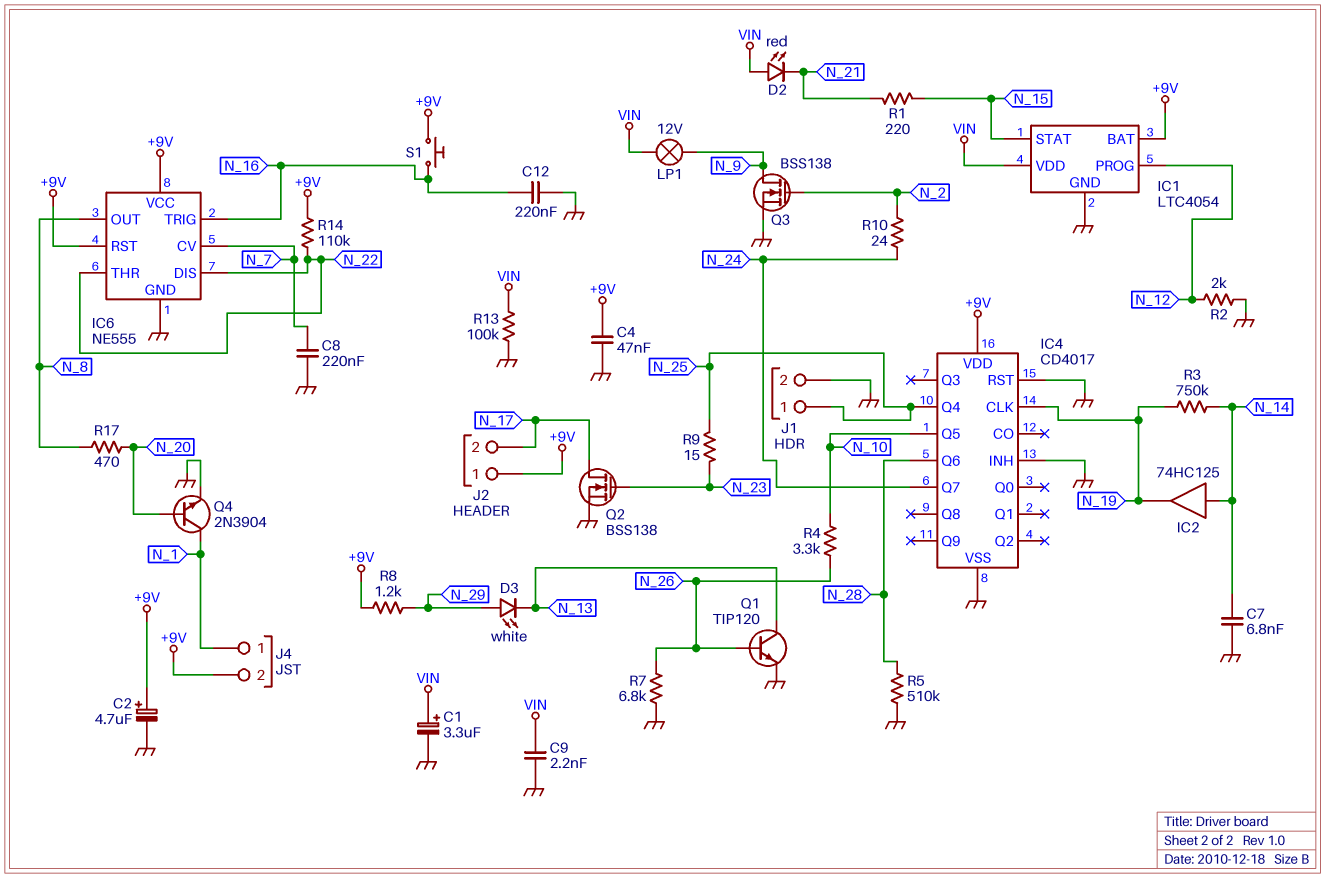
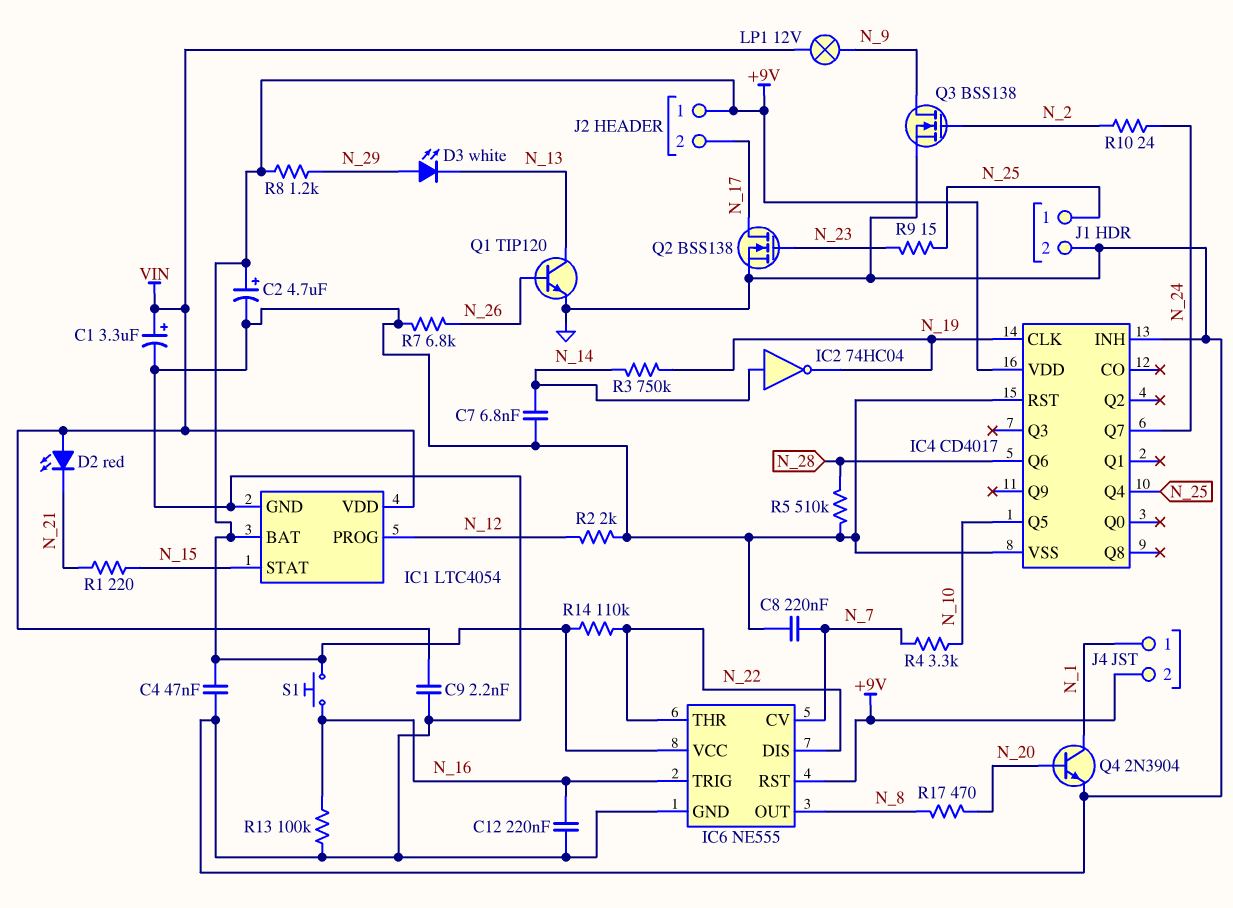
IC2: buffer 74HC125 (in N_14, out N_19) -> NOT 74HC04 (in N_14, out N_19)
R4: 3.3k (N_10, N_26) -> 3.3k (N_7, N_10)
R13: 100k (GND, VIN) -> 100k (GND, N_16)

